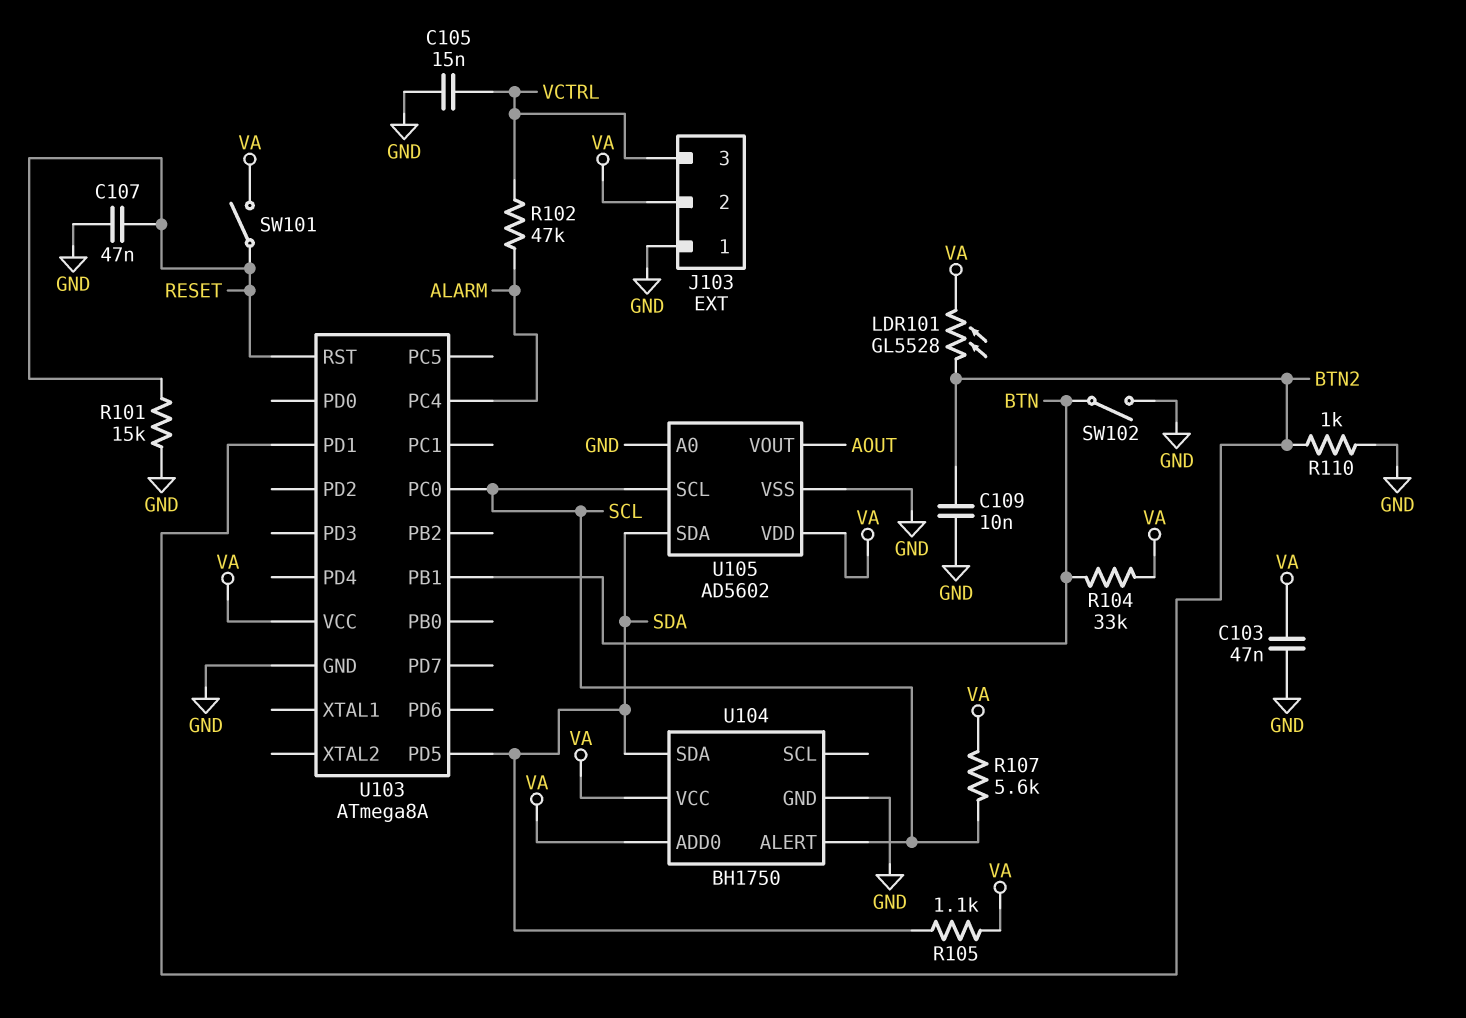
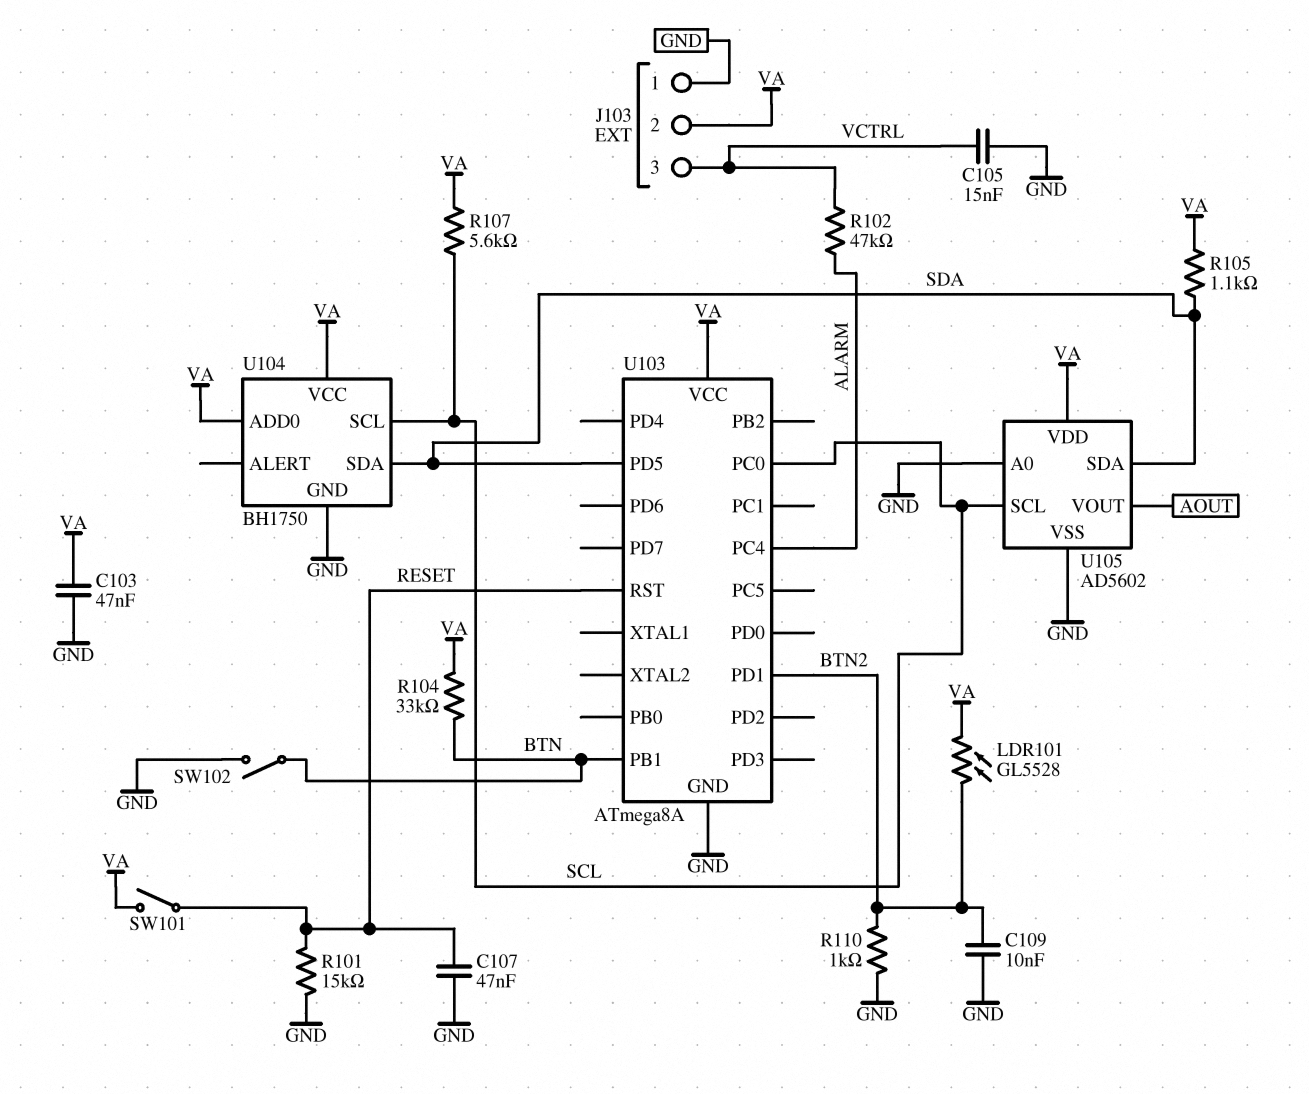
U104 pin ALERT: SCL -> none
U104 pin SCL: none -> SCL

